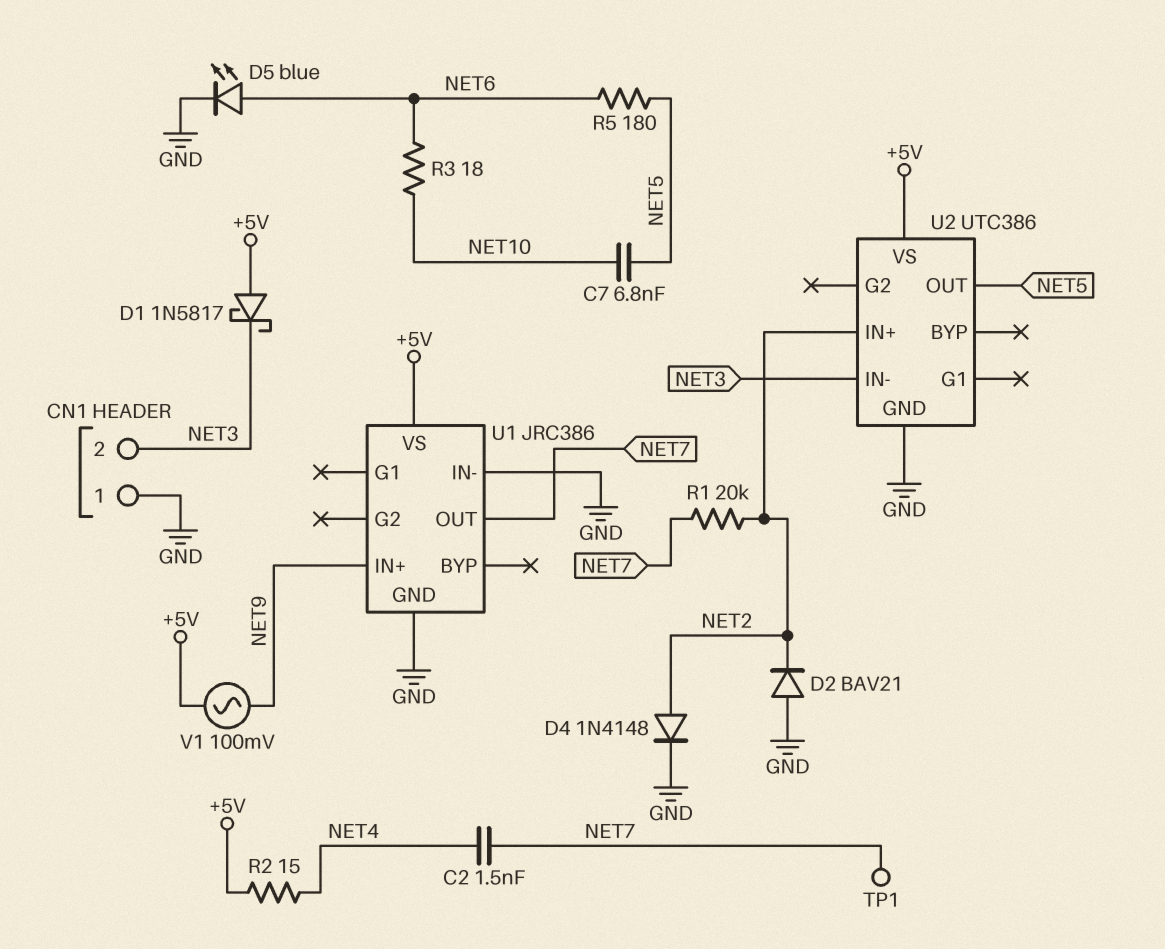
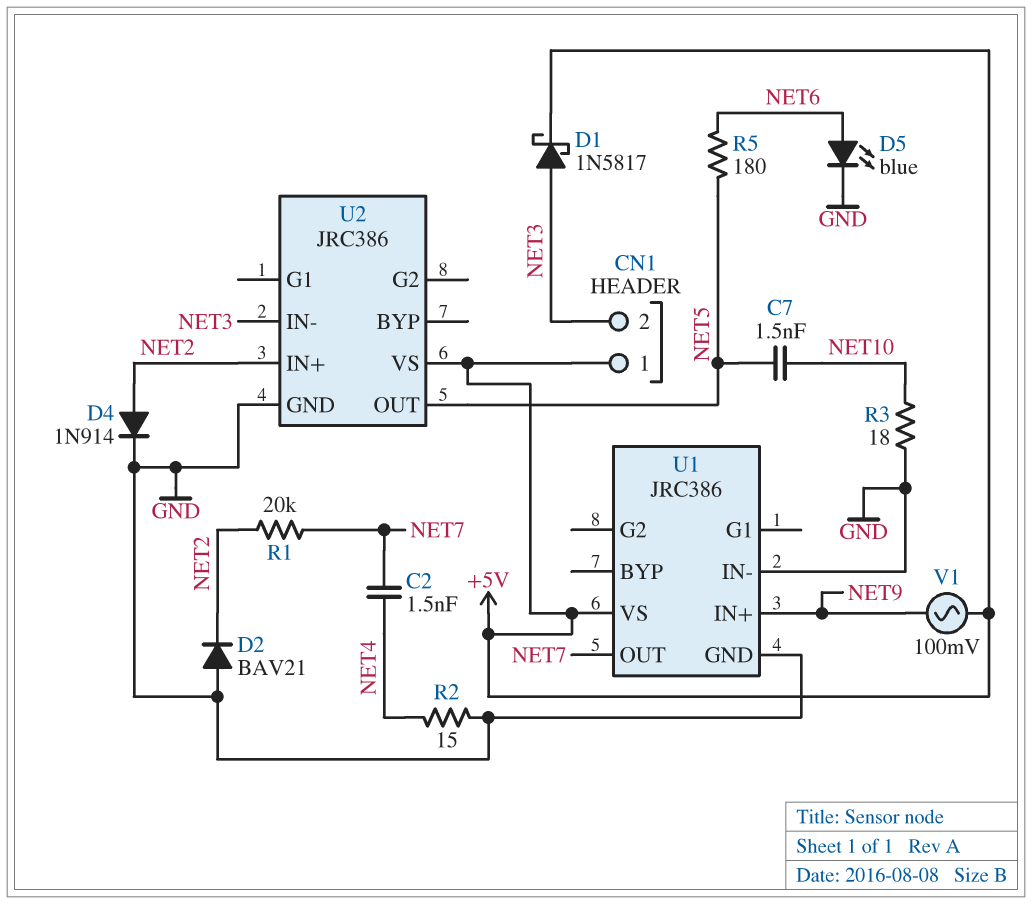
C7: 6.8nF (NET5, NET10) -> 1.5nF (NET5, NET10)
CN1 pin 1: GND -> +5V
D1: schottky 1N5817 (A +5V, K NET3) -> schottky 1N5817 (A NET3, K +5V)
D4: diode 1N4148 (A NET2, K GND) -> diode 1N914 (A NET2, K GND)
R2: 15 (+5V, NET4) -> 15 (GND, NET4)
R3: 18 (NET6, NET10) -> 18 (GND, NET10)
TP1: test point (NET7) -> none
U2: UTC386 -> JRC386

